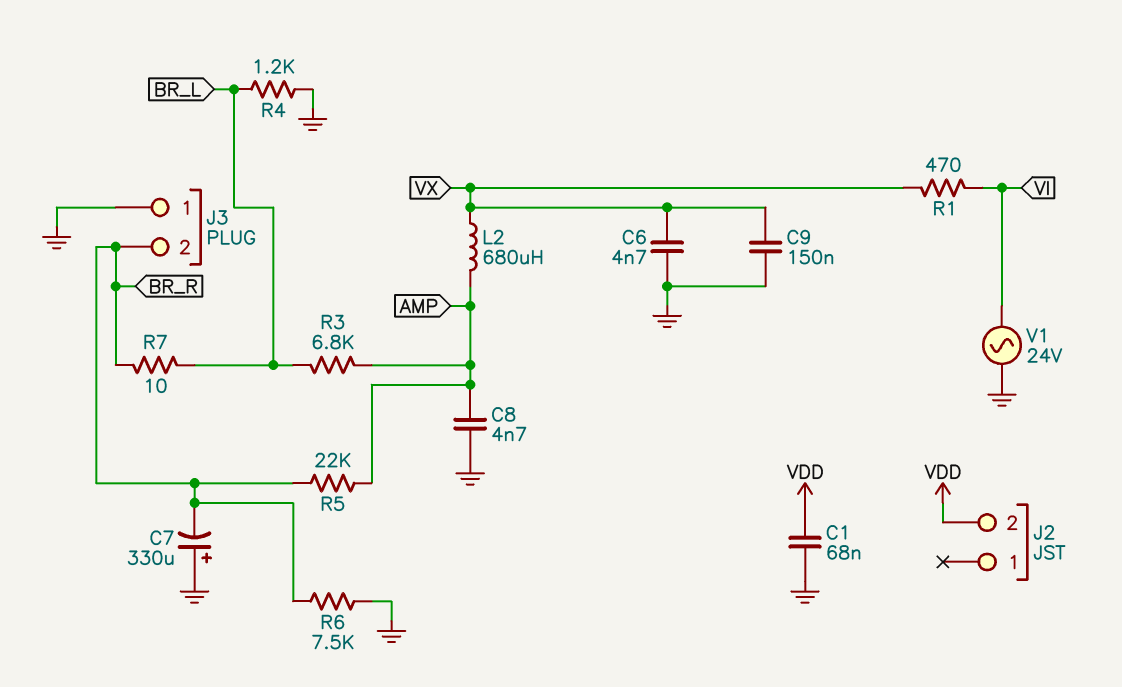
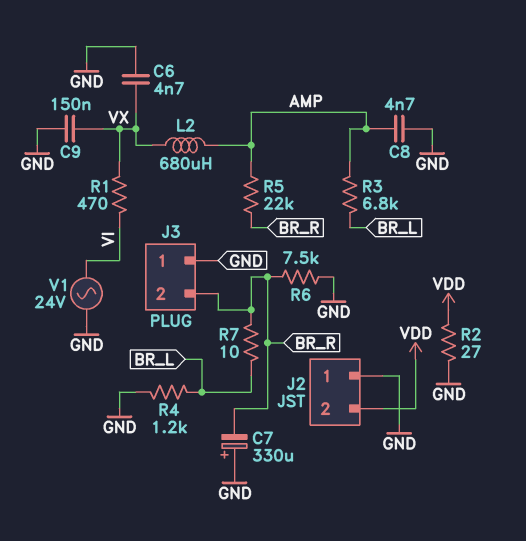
C1: 68nF (GND, VDD) -> none
J2 pin 1: none -> GND
R2: none -> 27 (GND, VDD)

